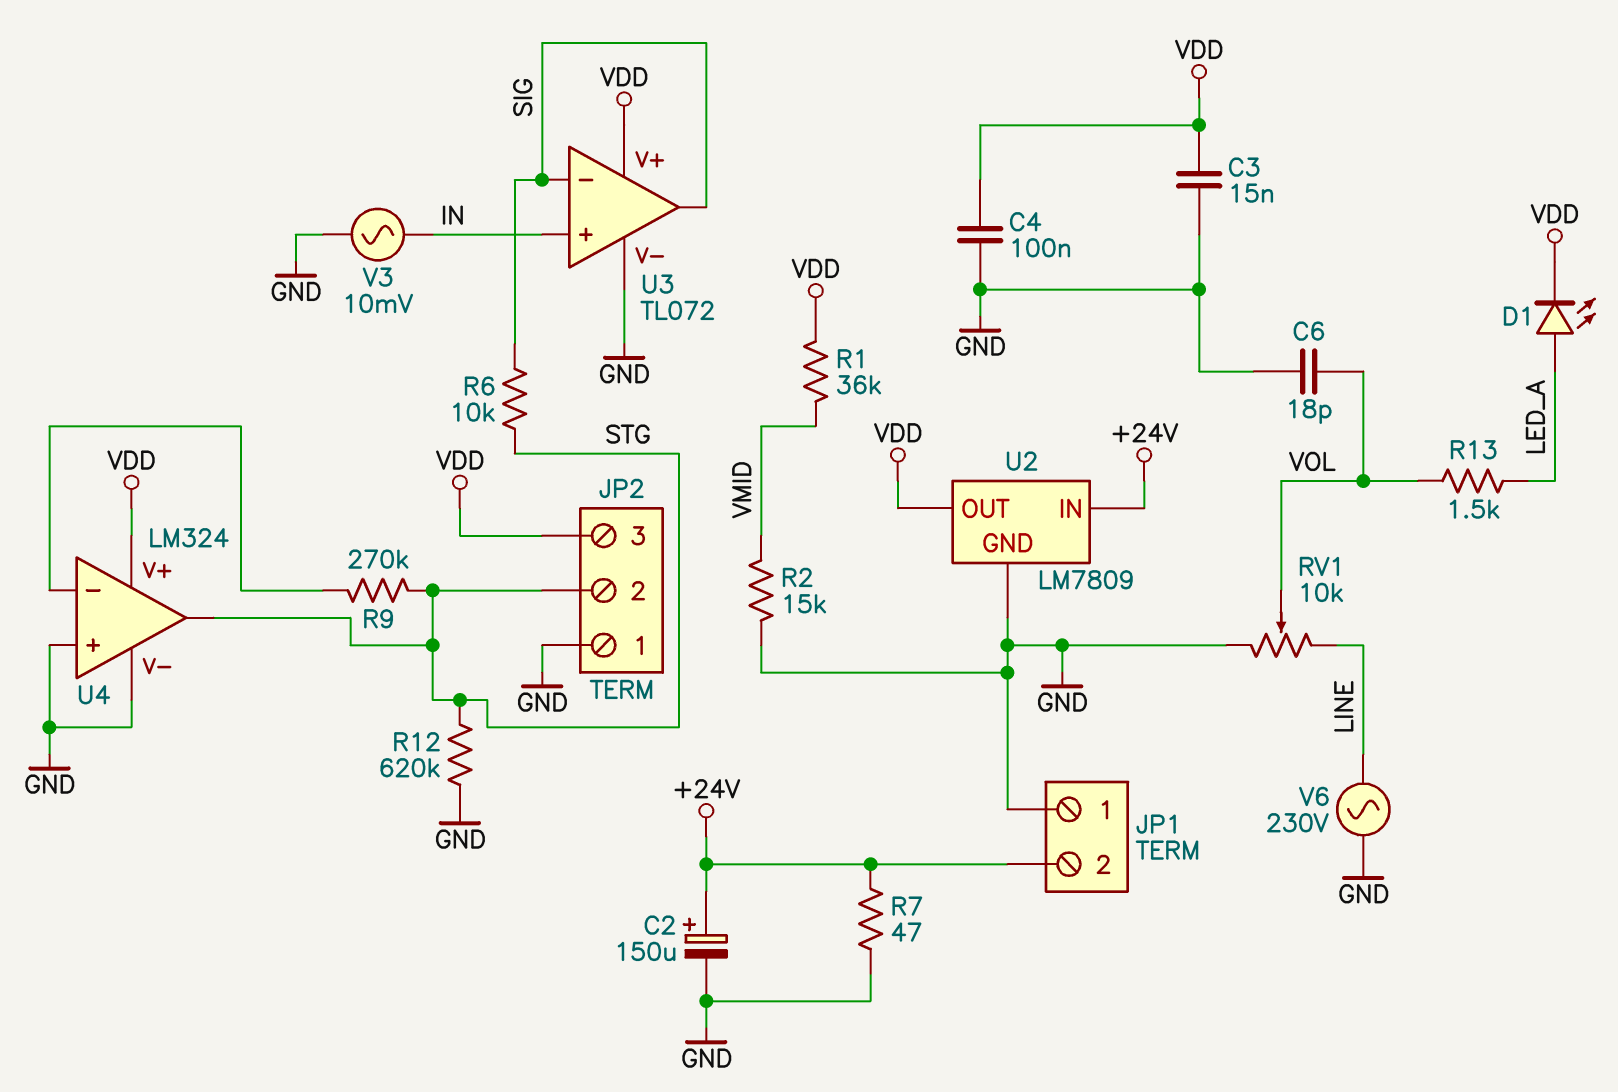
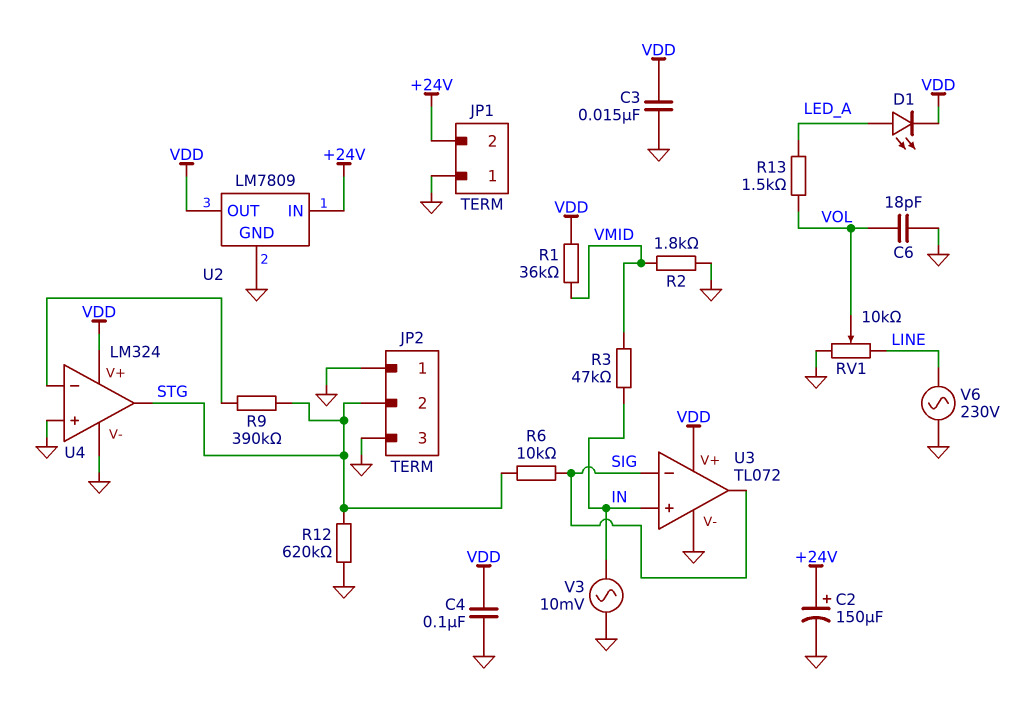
JP2 pin 3: VDD -> GND
R2: 15k (GND, VMID) -> 1.8k (GND, VMID)
R3: none -> 47k (IN, VMID)
R7: 47 (+24V, GND) -> none
R9: 270k (STG, U4/in-) -> 390k (STG, U4/in-)

